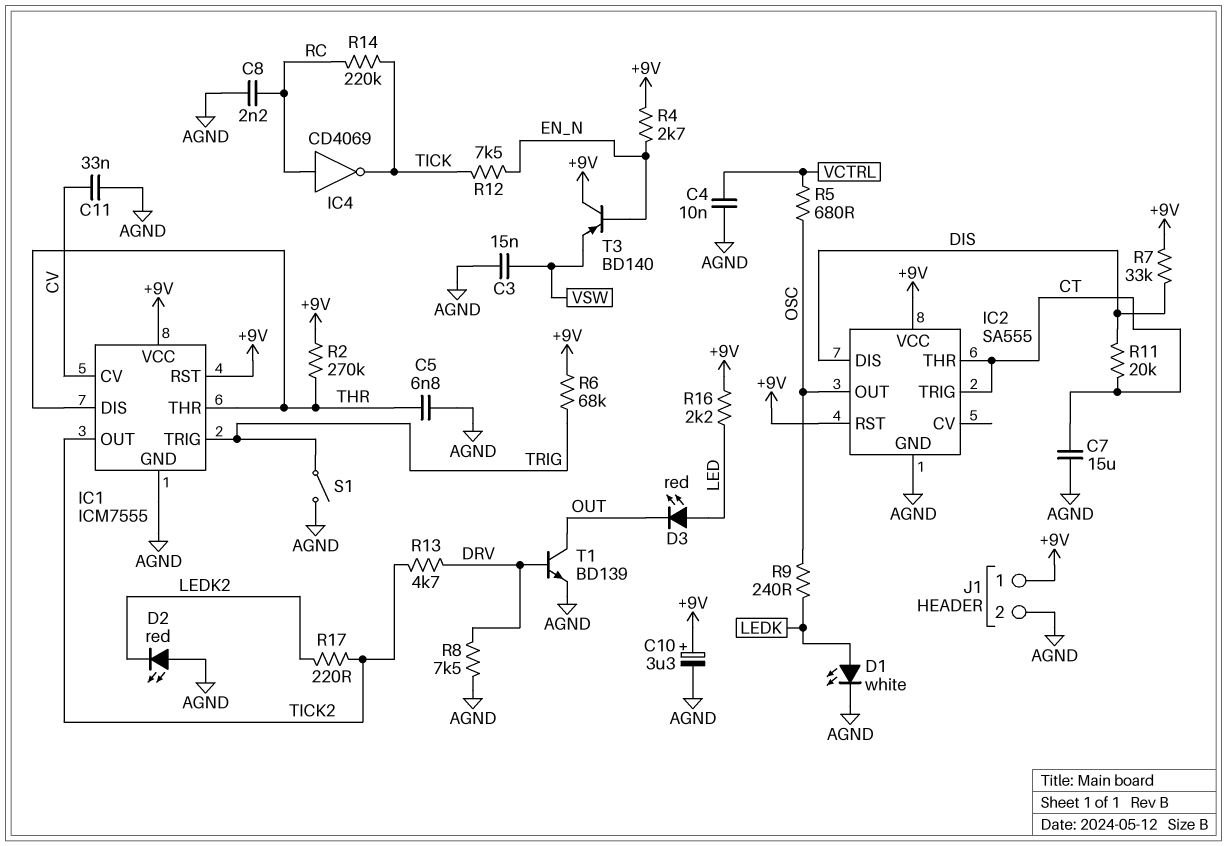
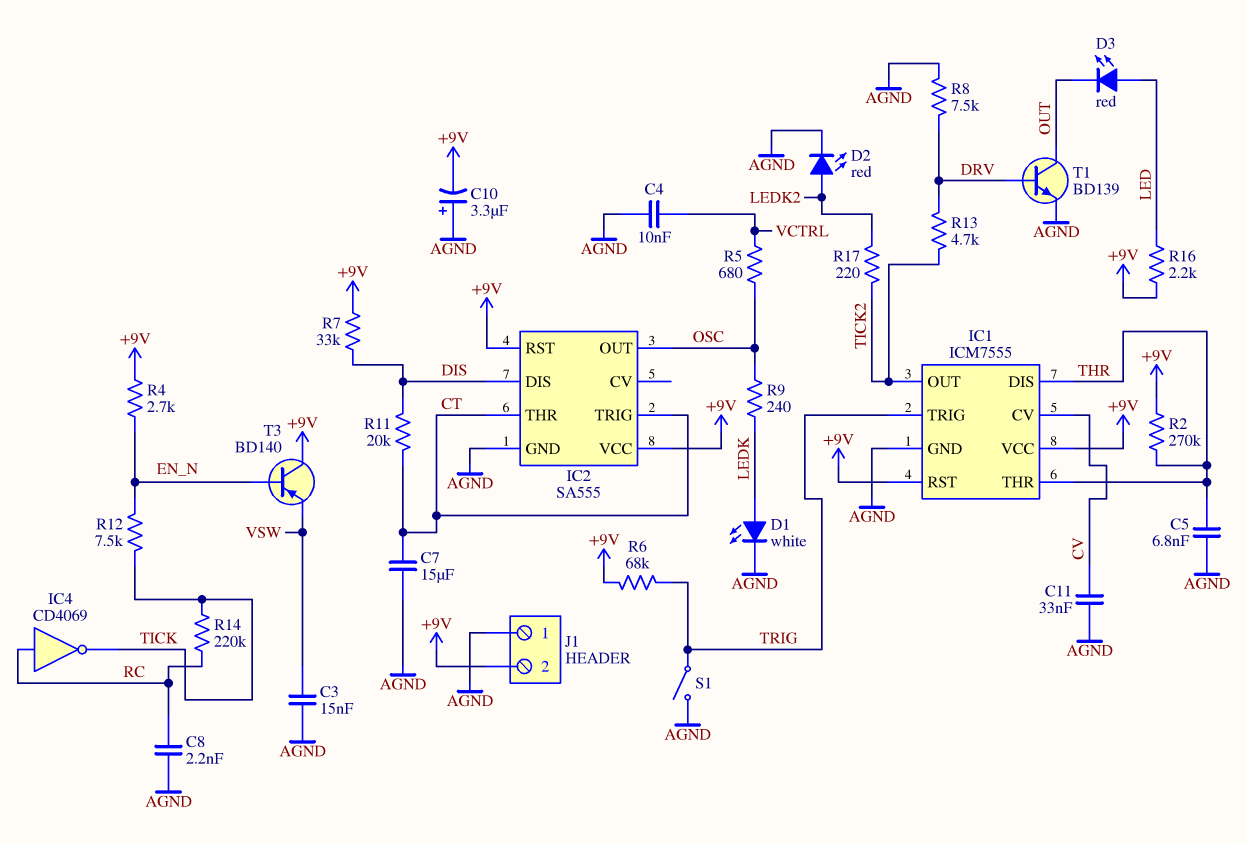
C10: 3.3uF (plus +9V, minus AGND) -> 3.3uF (plus AGND, minus +9V)
D2: LED red (A AGND, K LEDK2) -> LED red (A LEDK2, K AGND)
J1 pin 1: +9V -> AGND
J1 pin 2: AGND -> +9V

